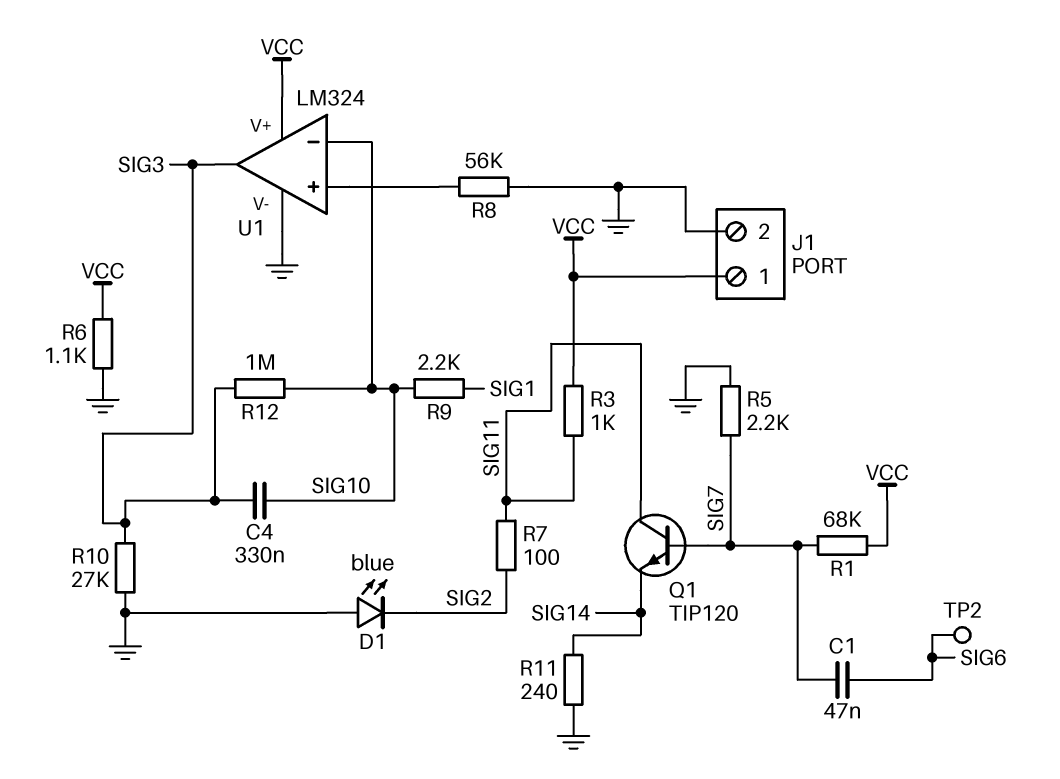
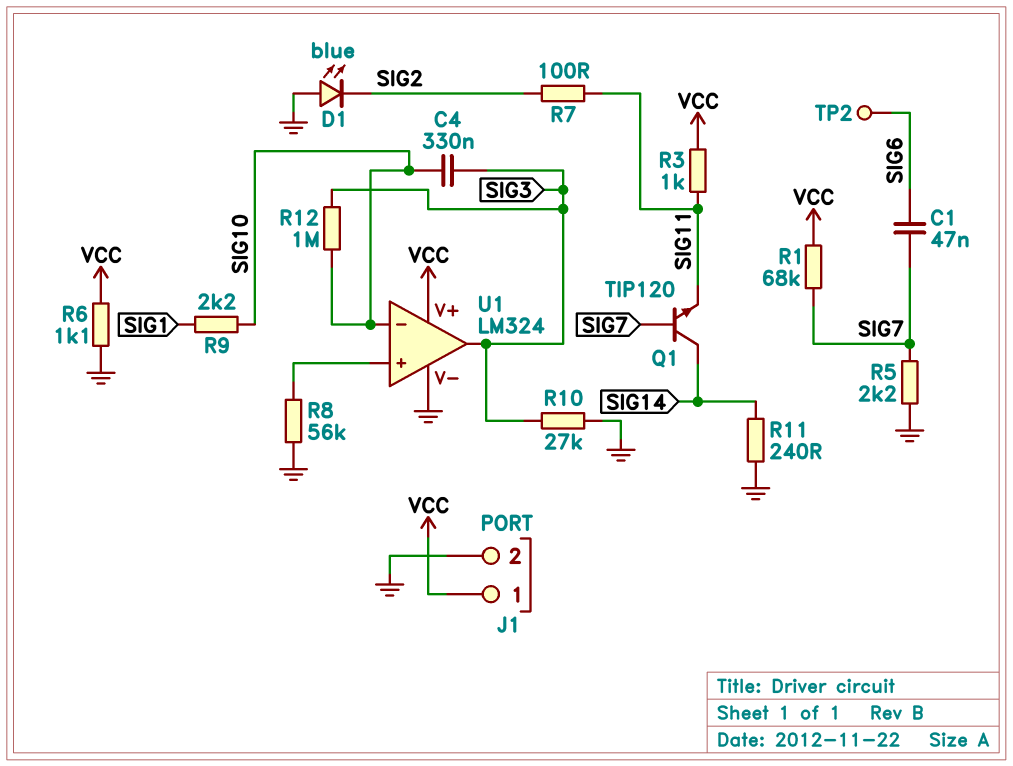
Q1: NPN TIP120 (B SIG7, C SIG11, E SIG14) -> NPN TIP120 (B SIG7, C SIG14, E SIG11)

